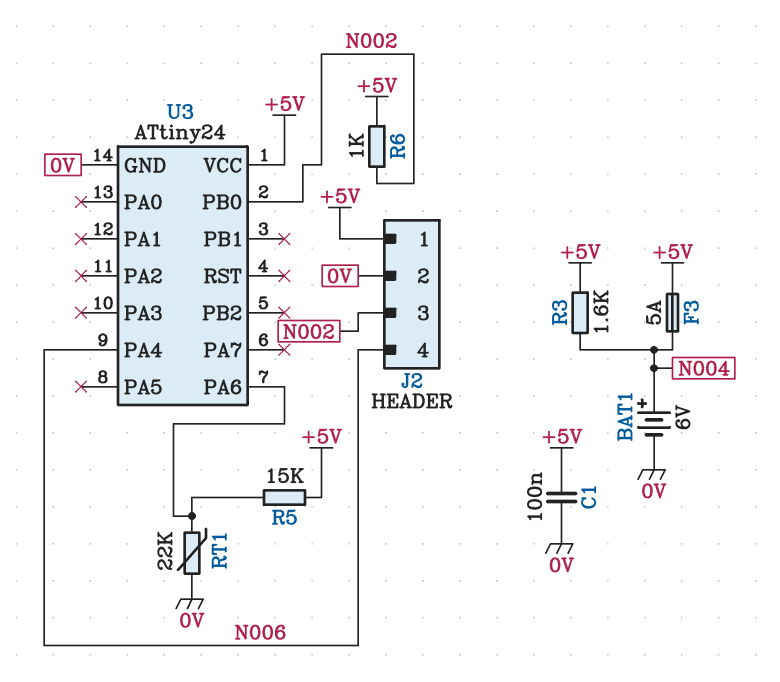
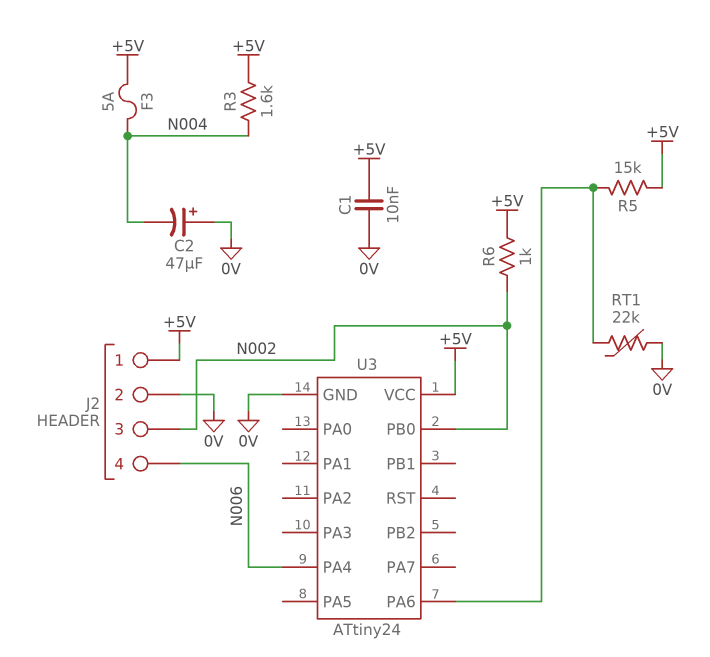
BAT1: 6V (plus N004, minus 0V) -> none
C1: 100nF (+5V, 0V) -> 10nF (+5V, 0V)
C2: none -> 47uF (plus 0V, minus N004)

